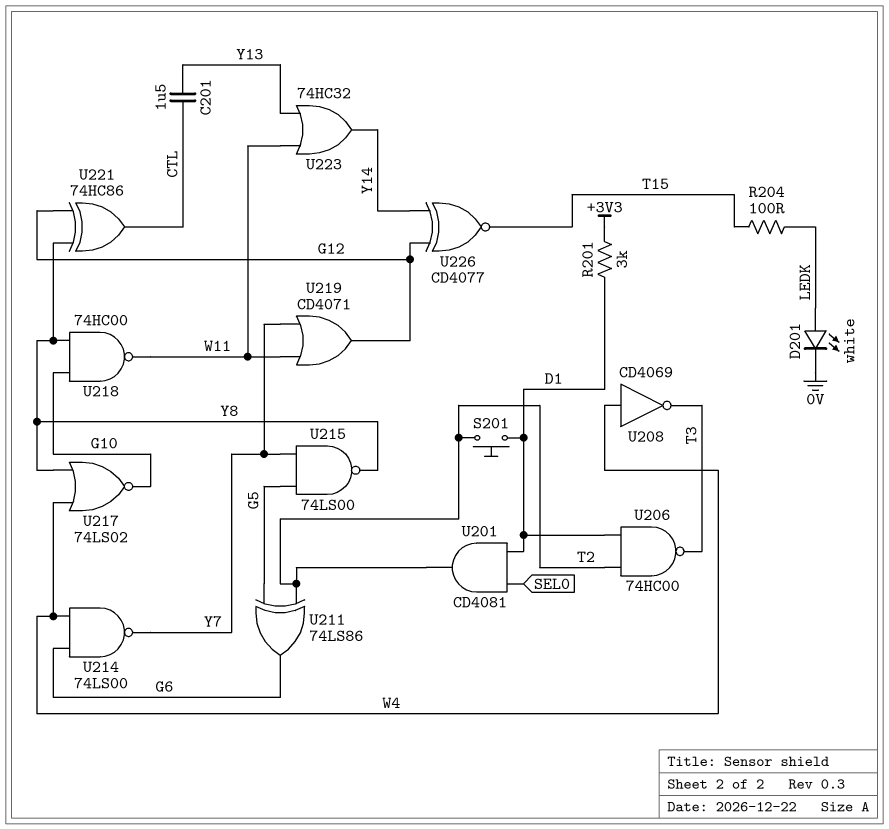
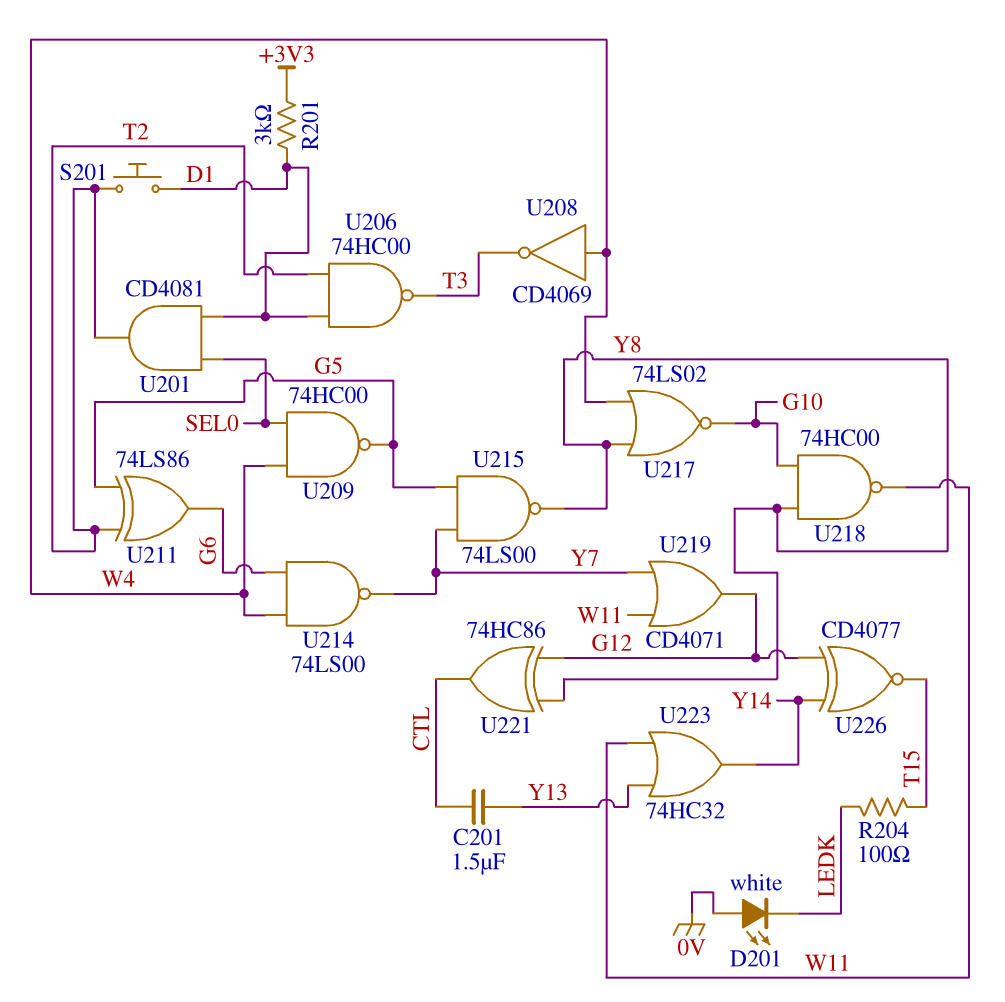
D201: LED white (A LEDK, K 0V) -> LED white (A 0V, K LEDK)
U209: none -> NAND 74HC00 (in SEL0, in W4, out G5)

